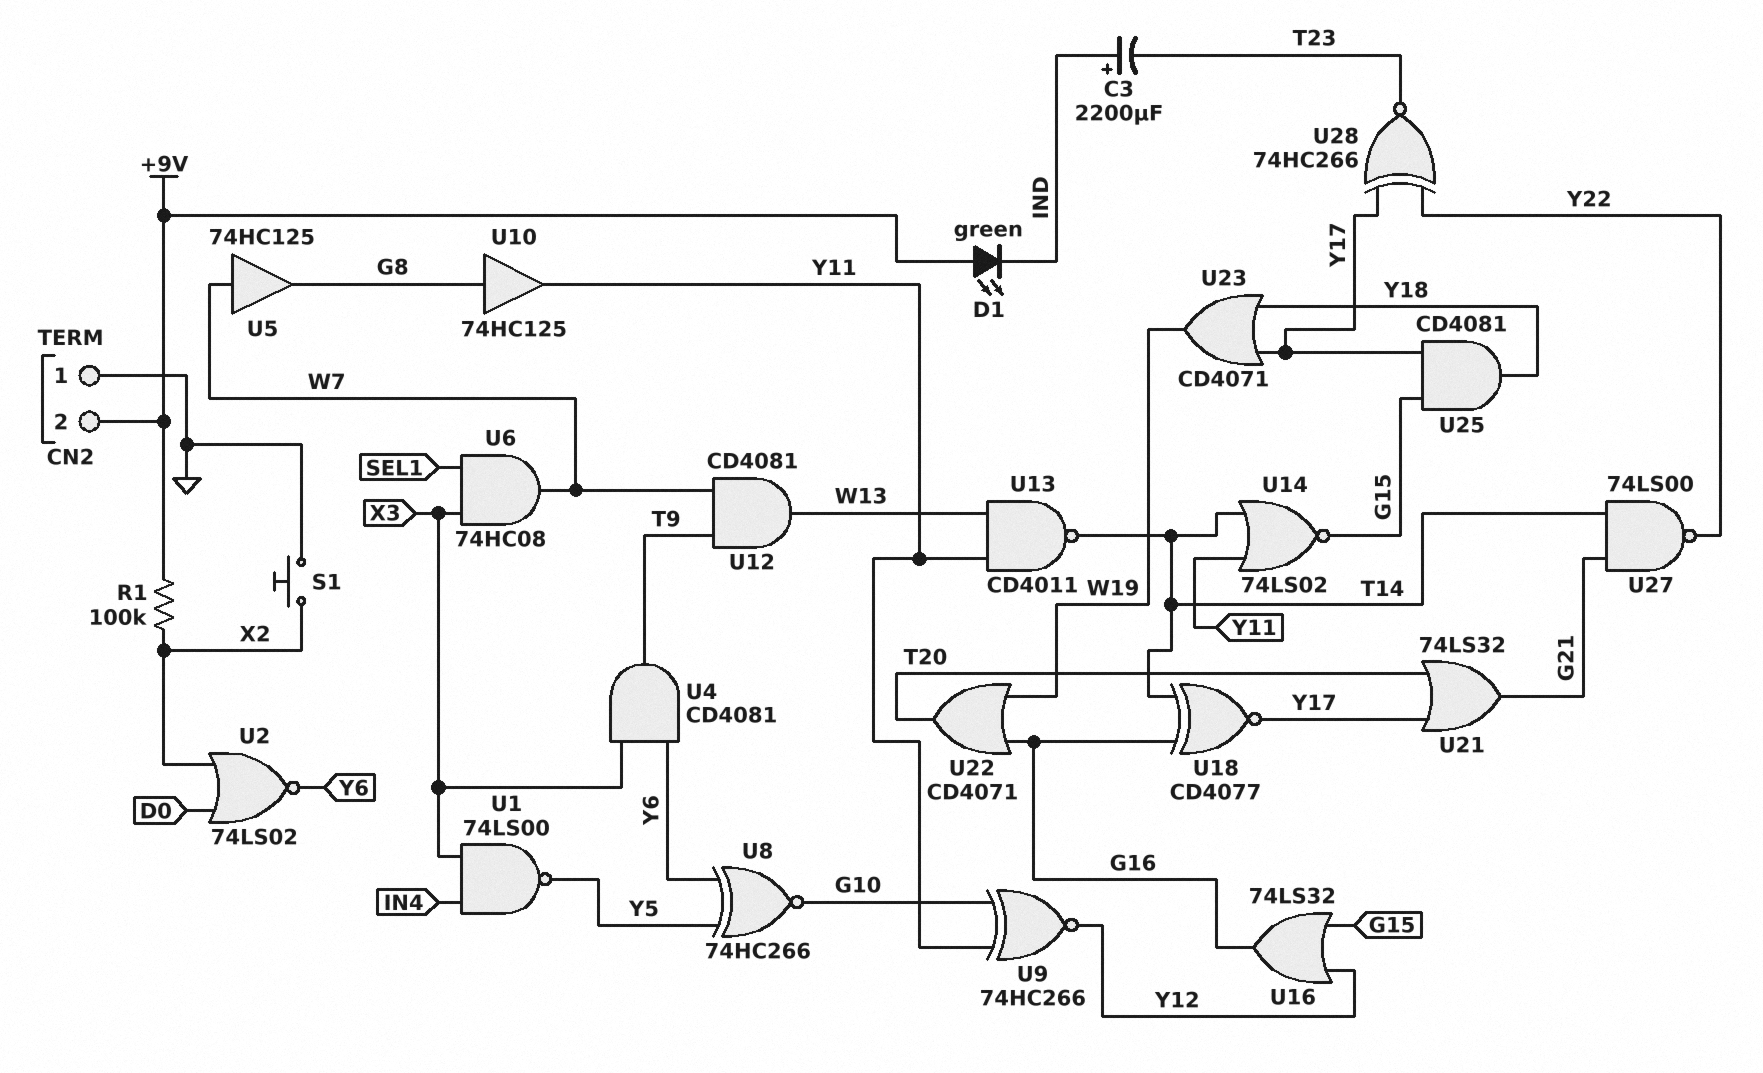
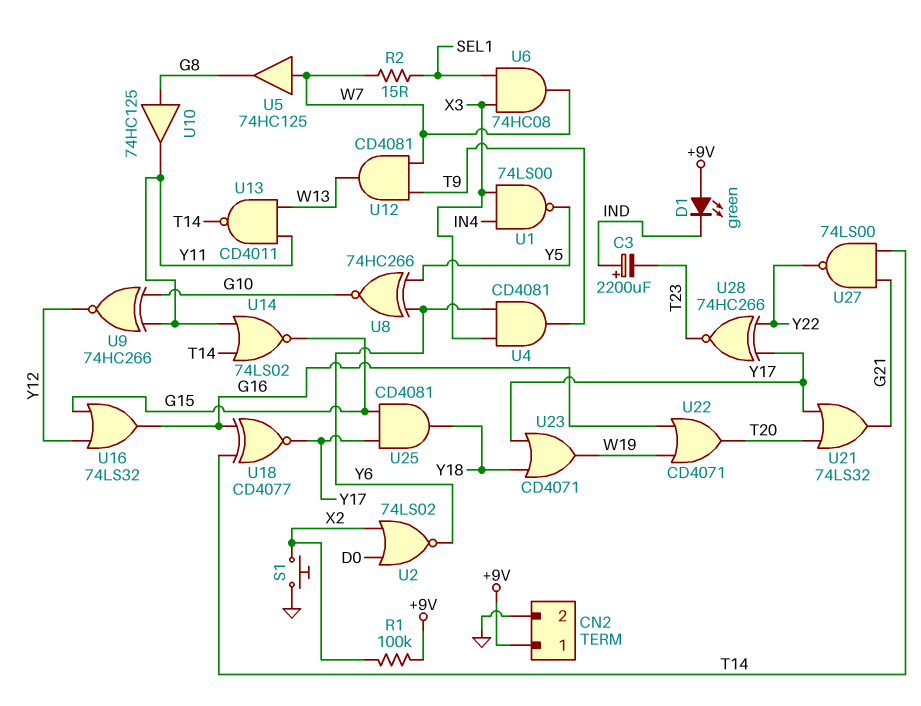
CN2 pin 1: GND -> +9V
CN2 pin 2: +9V -> GND
R2: none -> 15 (SEL1, W7)

